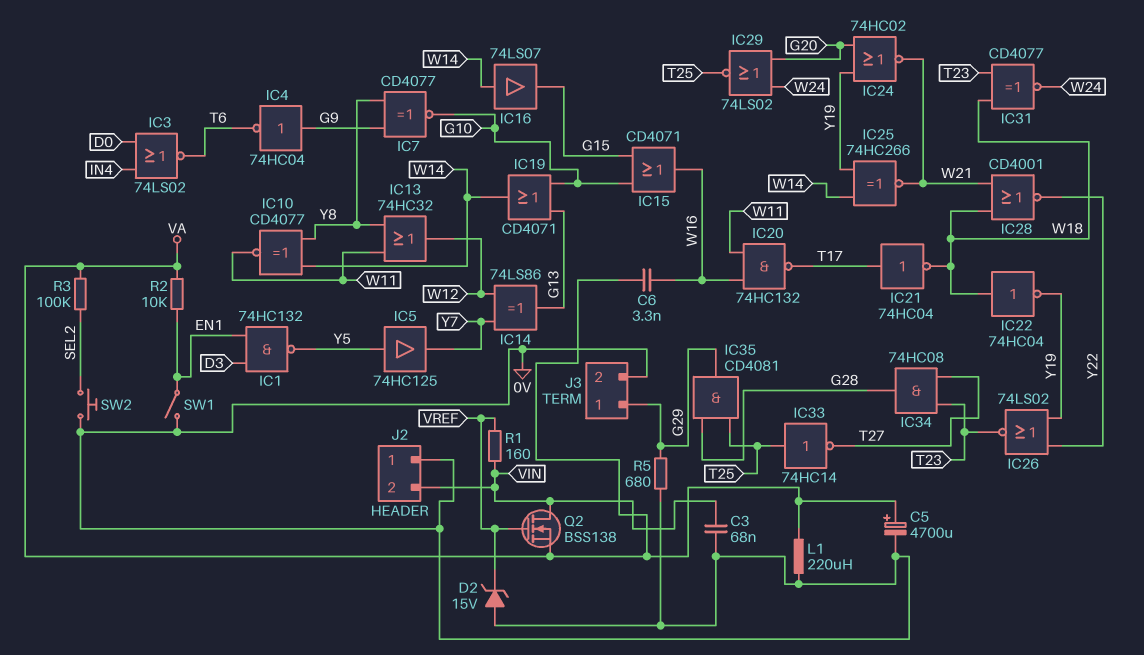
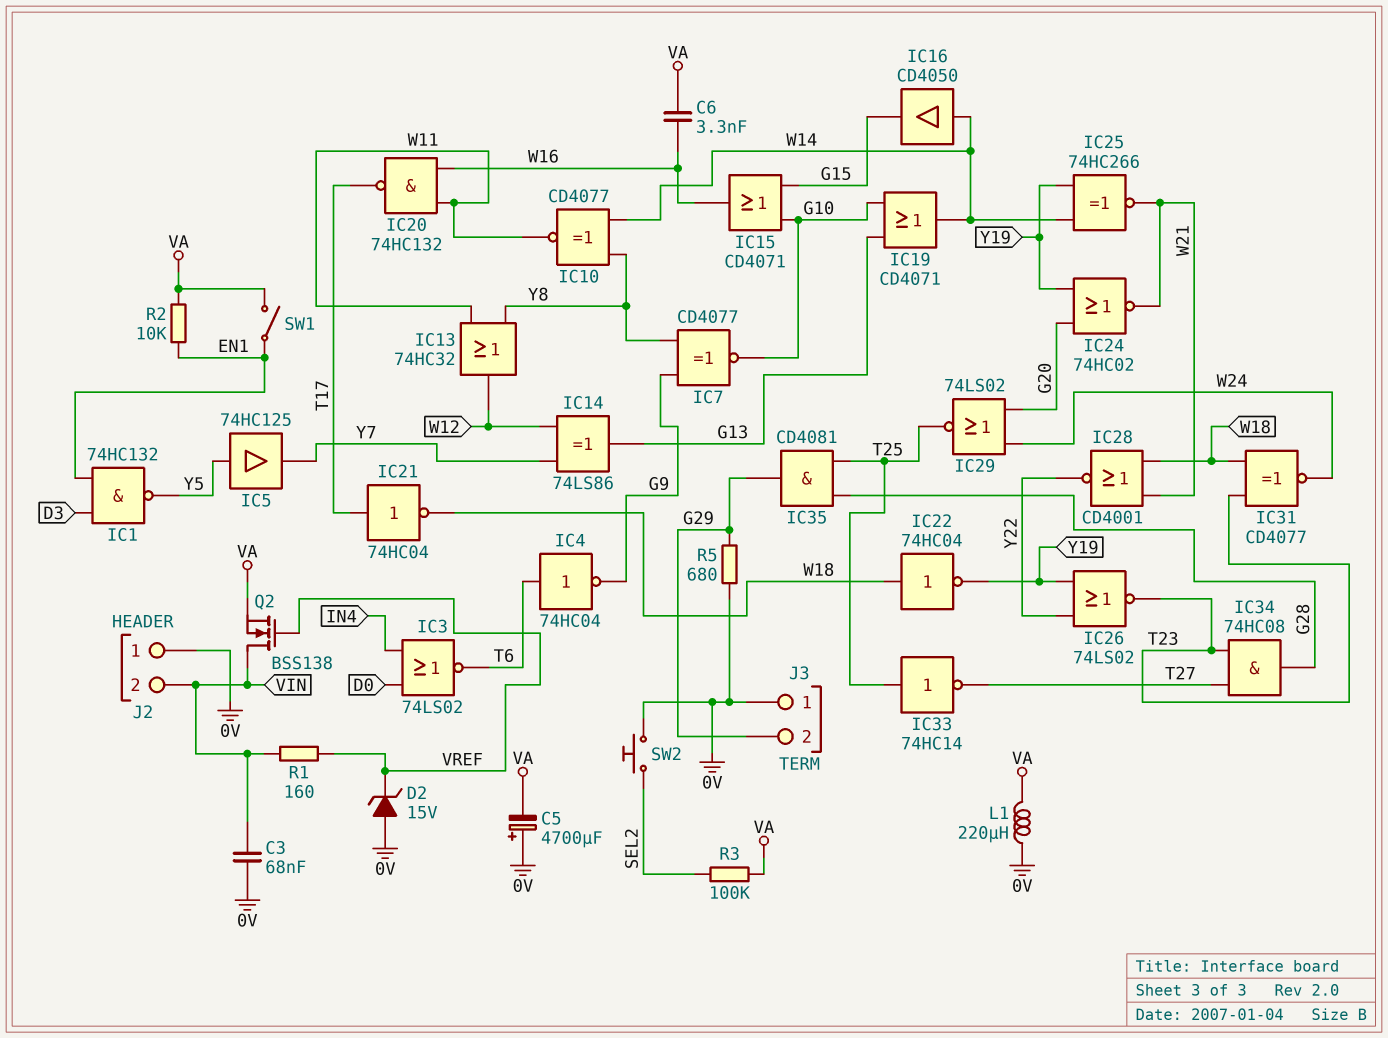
C5: 4700uF (plus VA, minus 0V) -> 4700uF (plus 0V, minus VA)
IC4: NOT 74HC04 (in G9, out T6) -> NOT 74HC04 (in T6, out G9)
IC16: buffer 74LS07 (in W14, out G15) -> buffer CD4050 (in W14, out G15)
J3 pin 1: G29 -> 0V
J3 pin 2: 0V -> G29
SW1: switch (0V, EN1) -> switch (EN1, VA)

